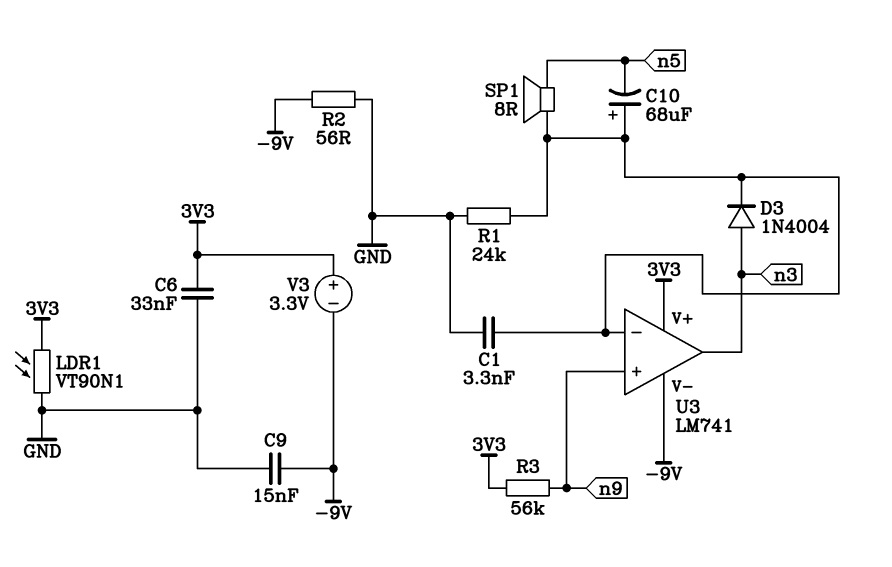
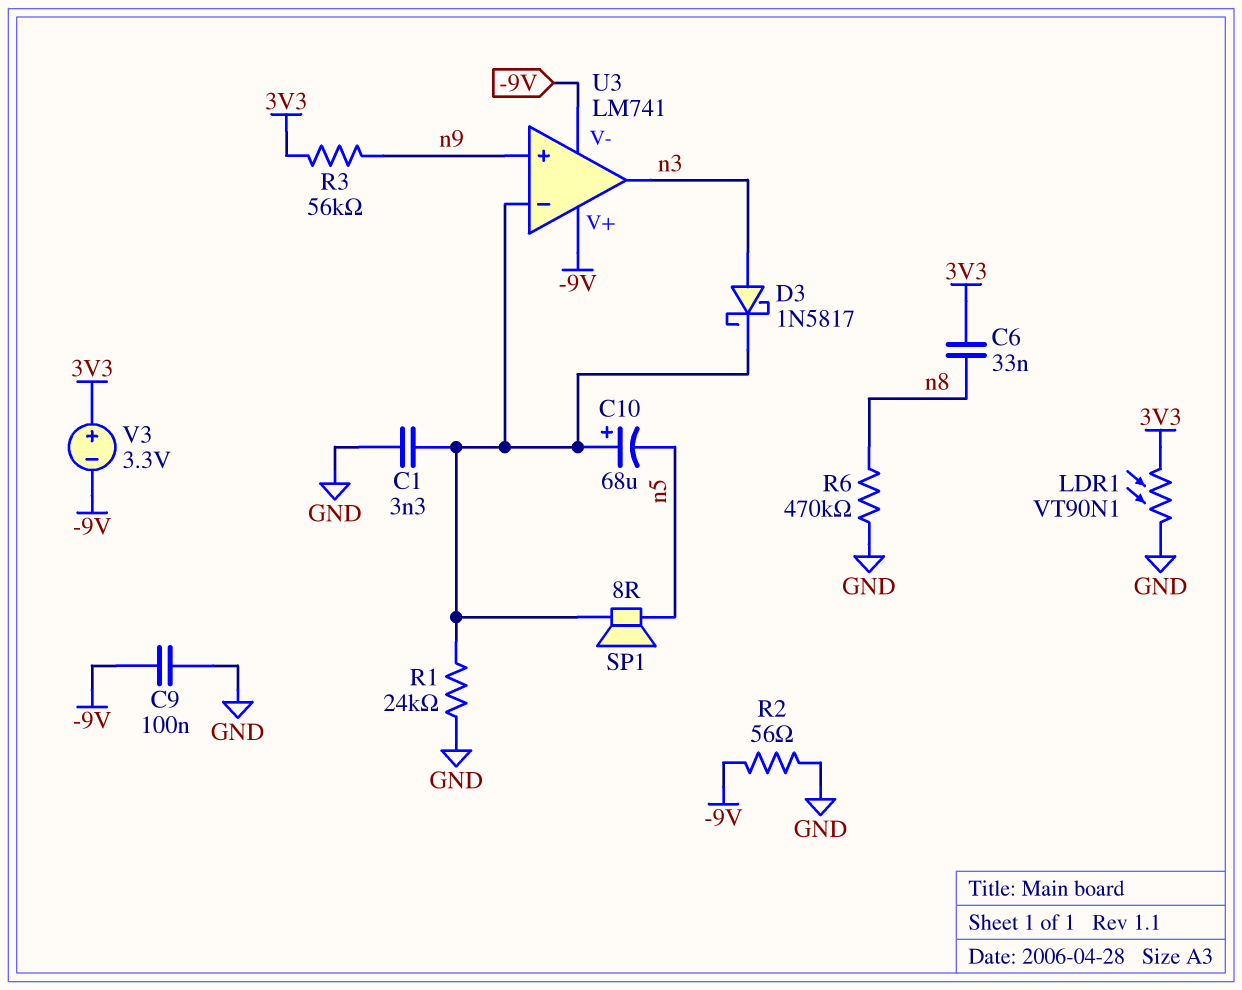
C6: 33nF (3V3, GND) -> 33nF (3V3, n8)
C9: 15nF (-9V, GND) -> 100nF (-9V, GND)
D3: diode 1N4004 (A n3, K U3/in-) -> schottky 1N5817 (A n3, K U3/in-)
R6: none -> 470k (GND, n8)
U3 pin V+: 3V3 -> -9V

